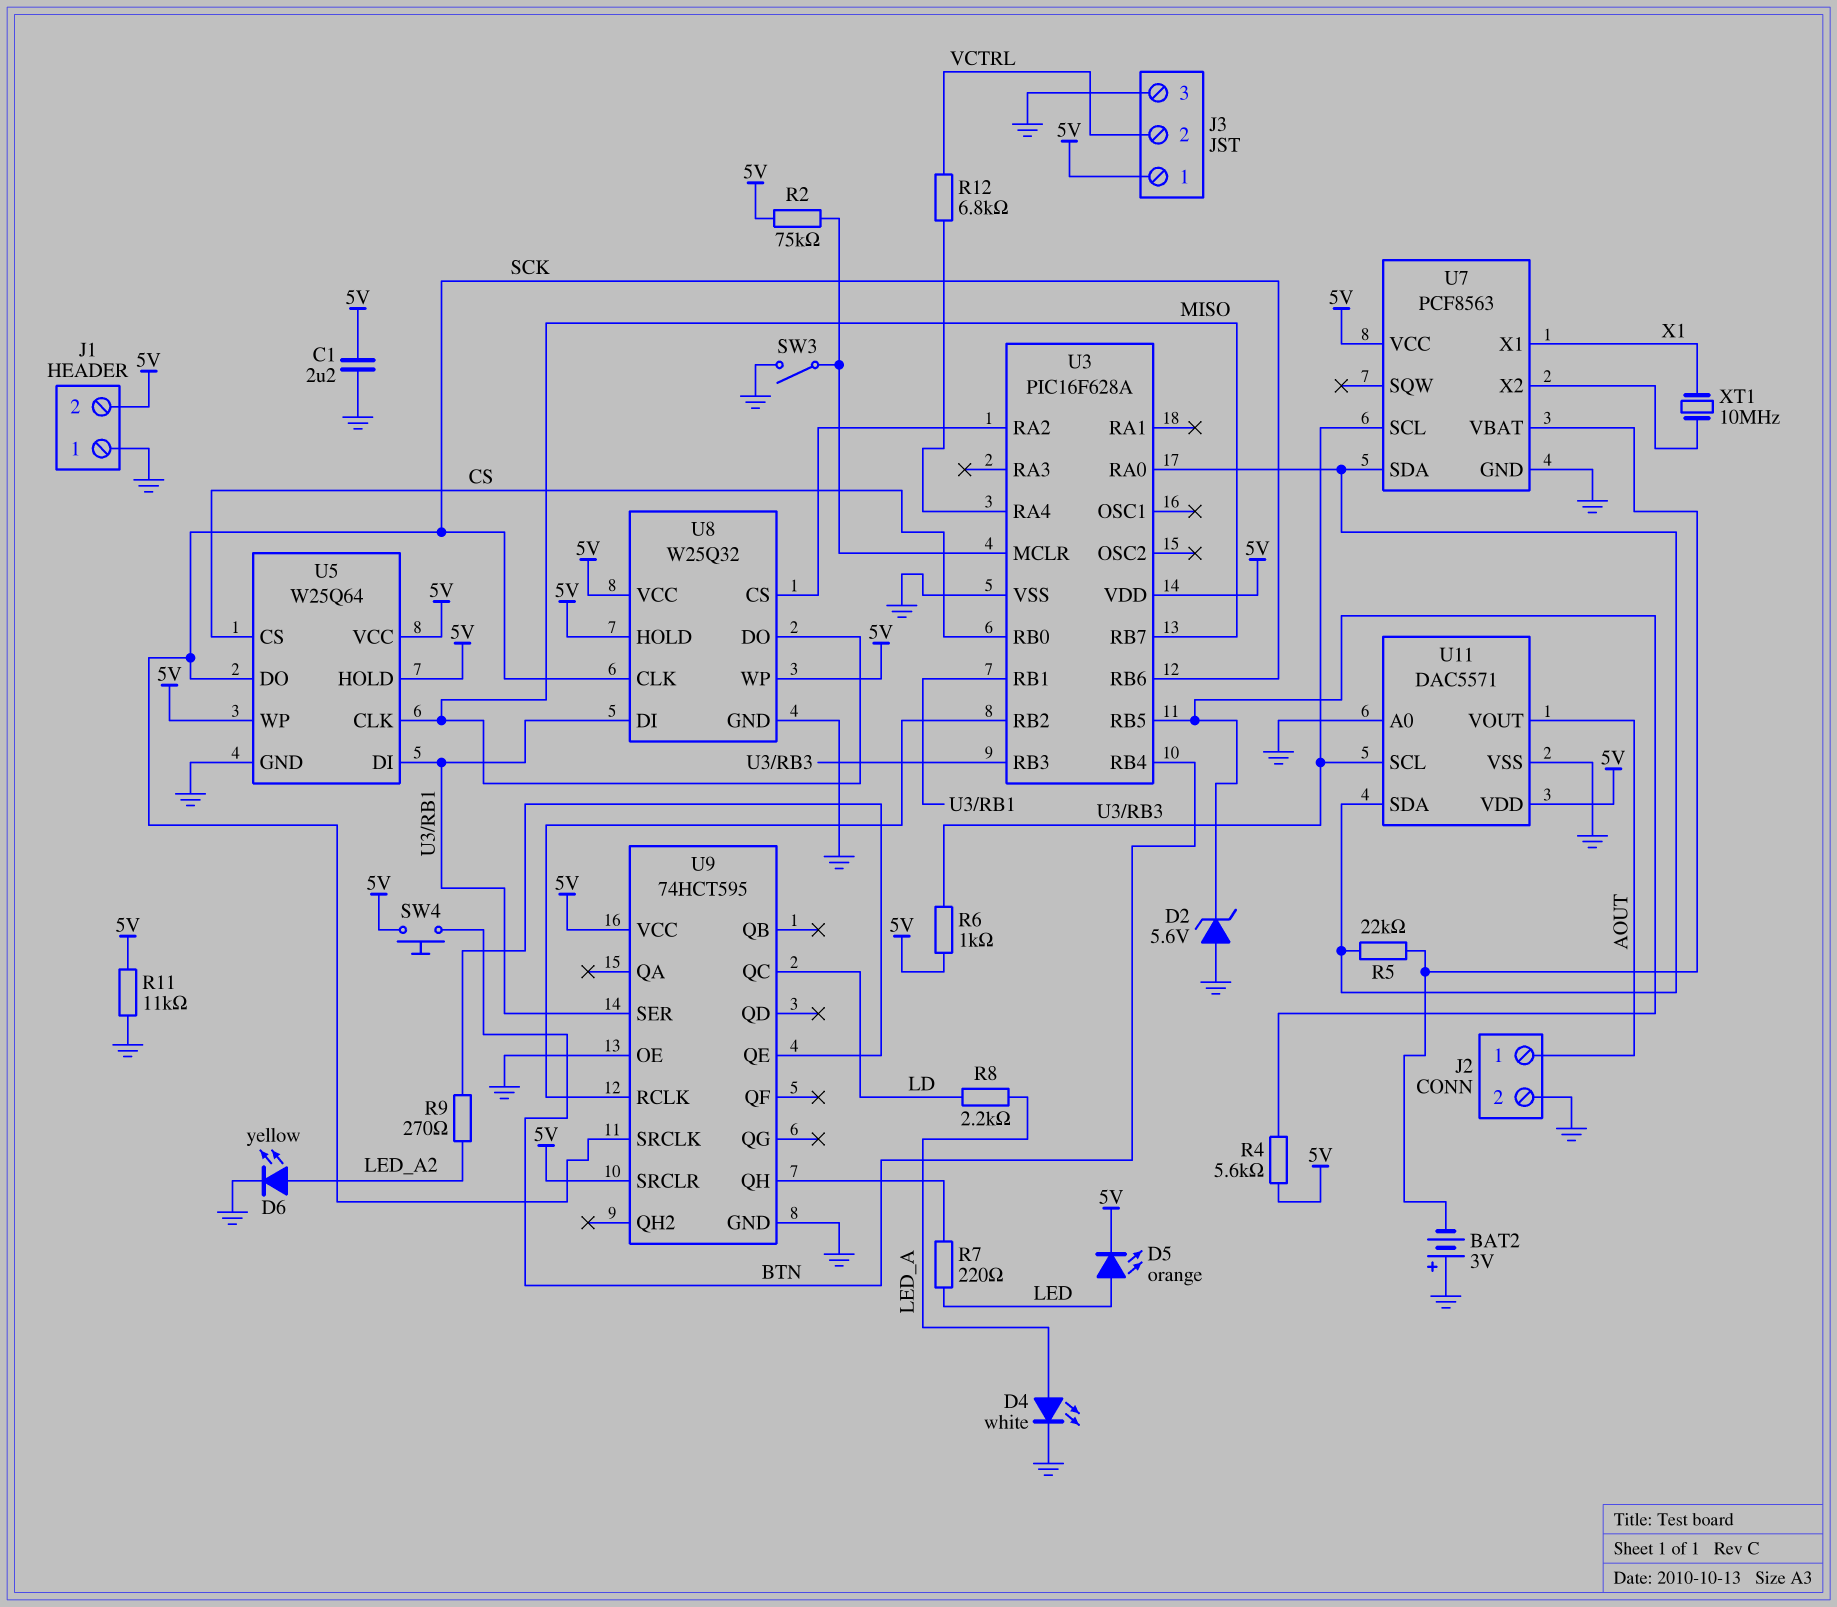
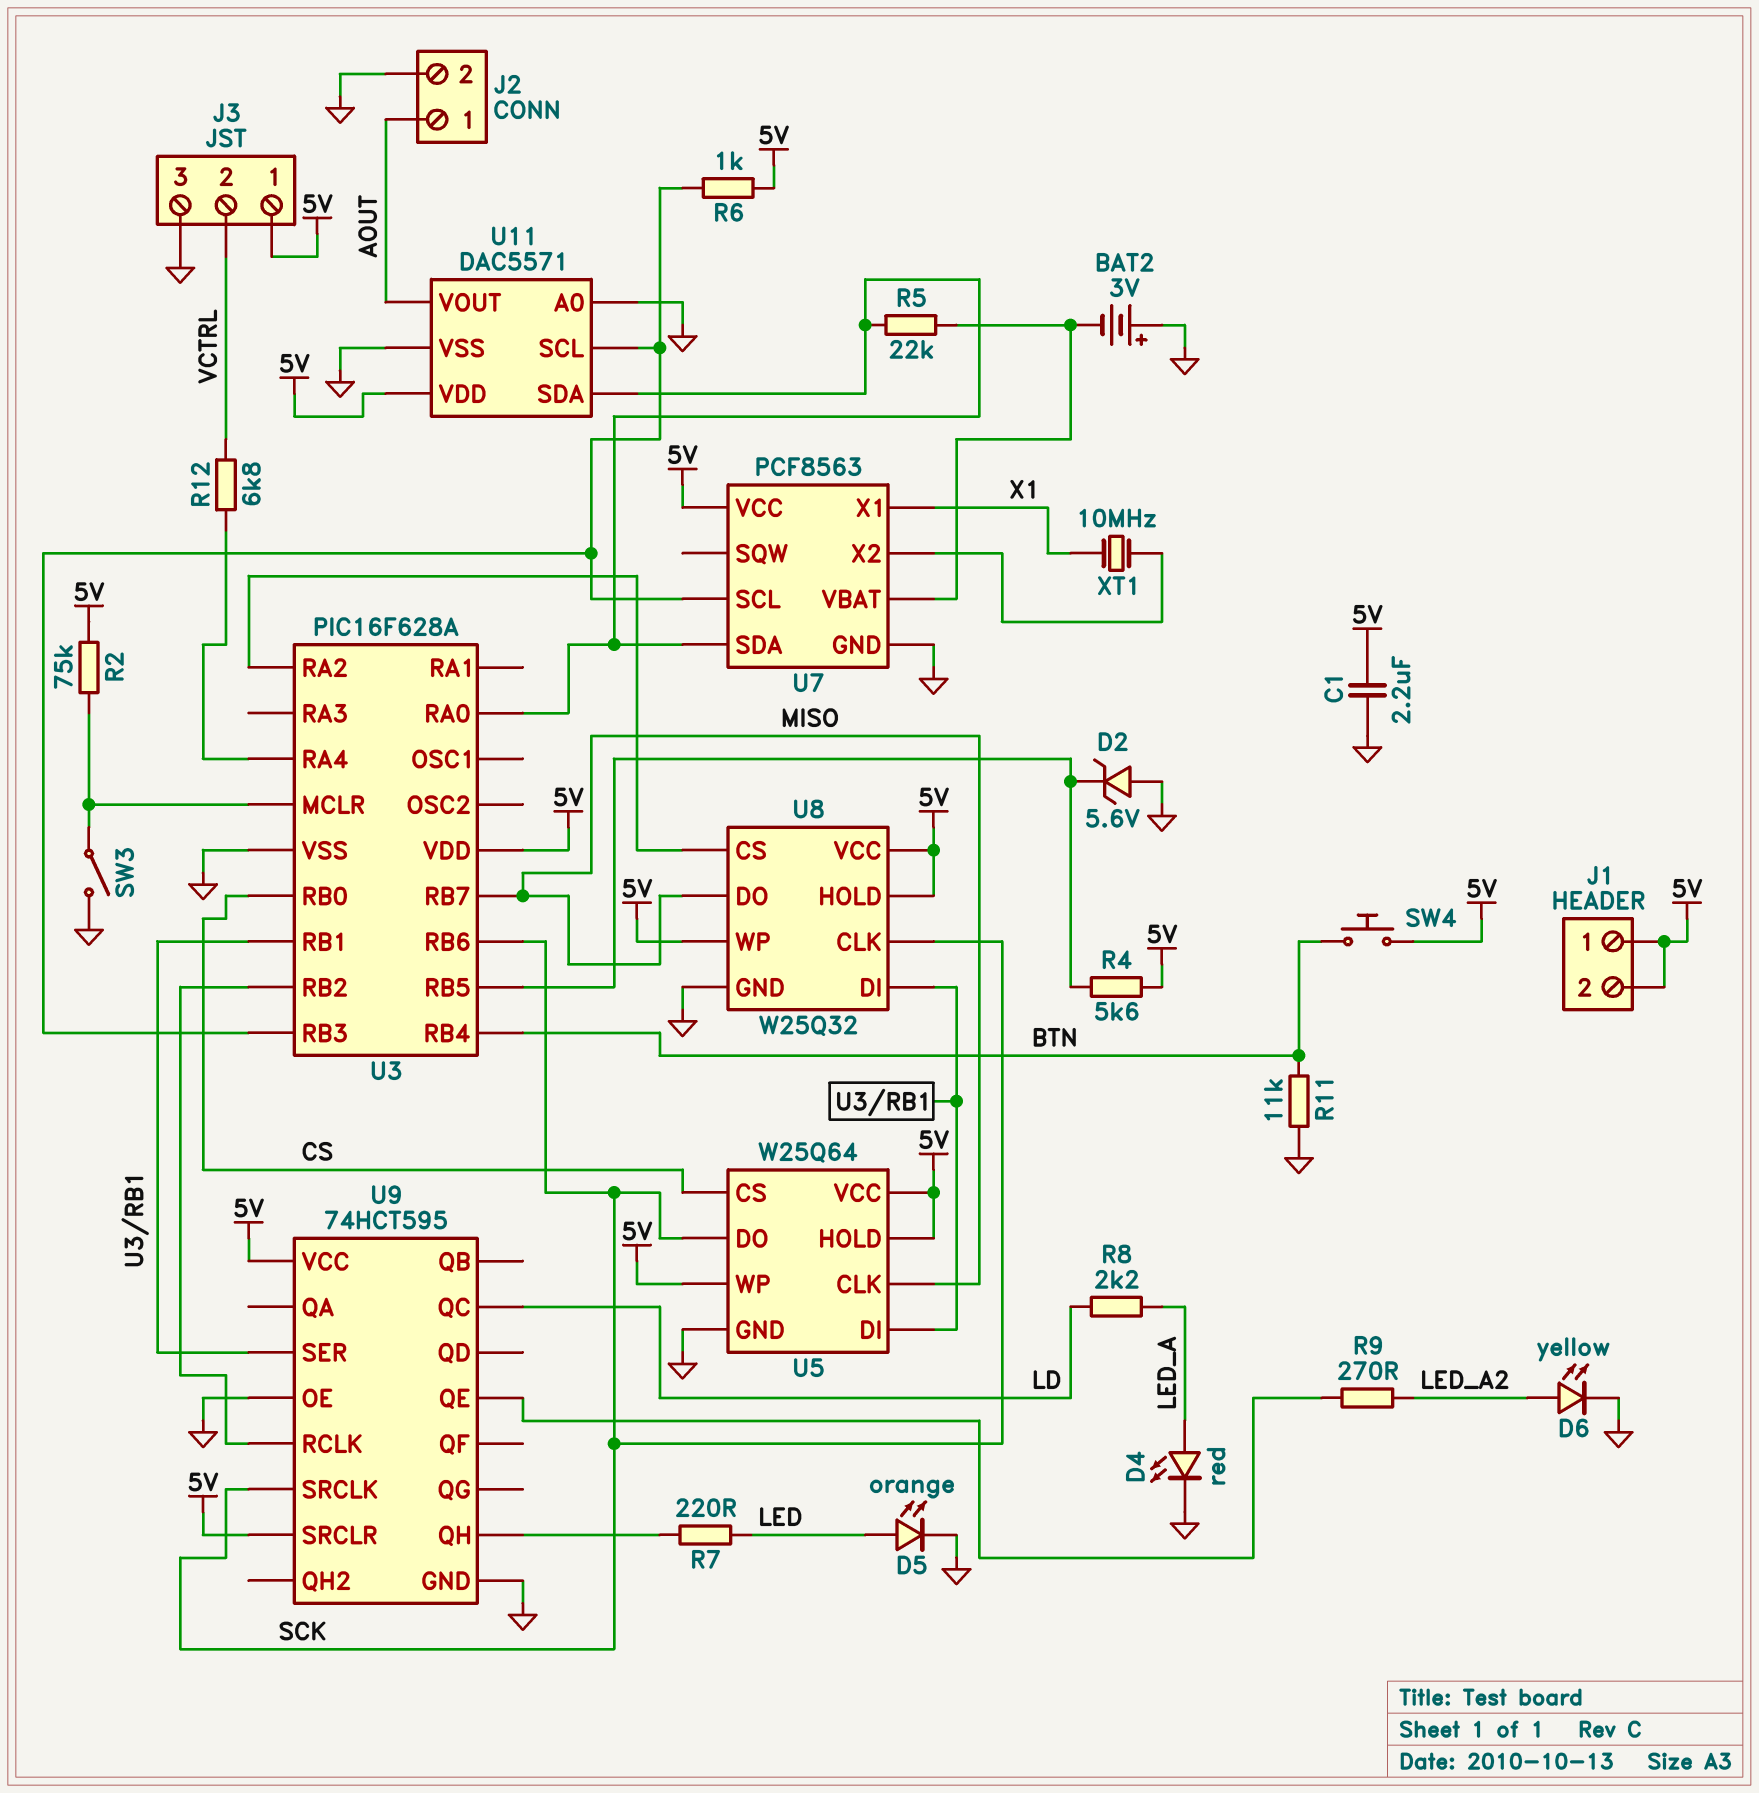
D4: LED white (A LED_A, K GND) -> LED red (A LED_A, K GND)
D5: LED orange (A LED, K 5V) -> LED orange (A LED, K GND)
J1 pin 1: GND -> 5V
R11: 11k (5V, GND) -> 11k (BTN, GND)

